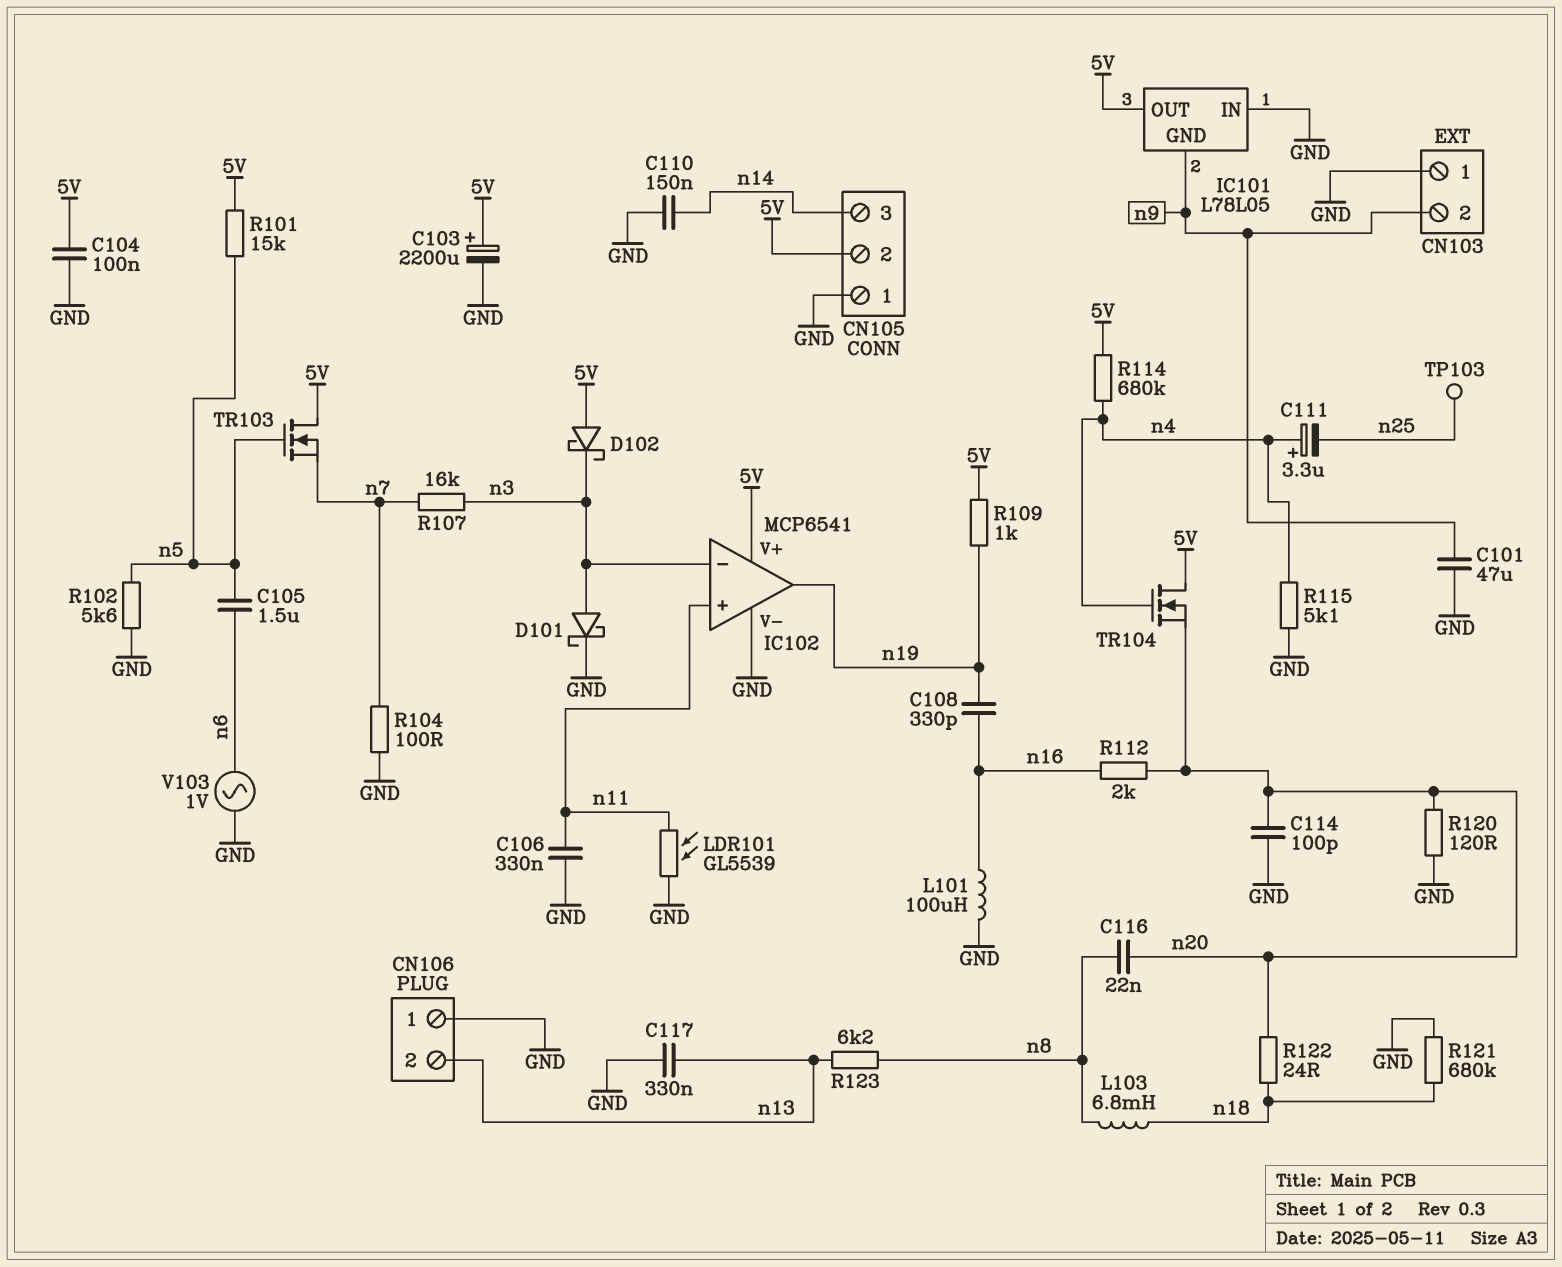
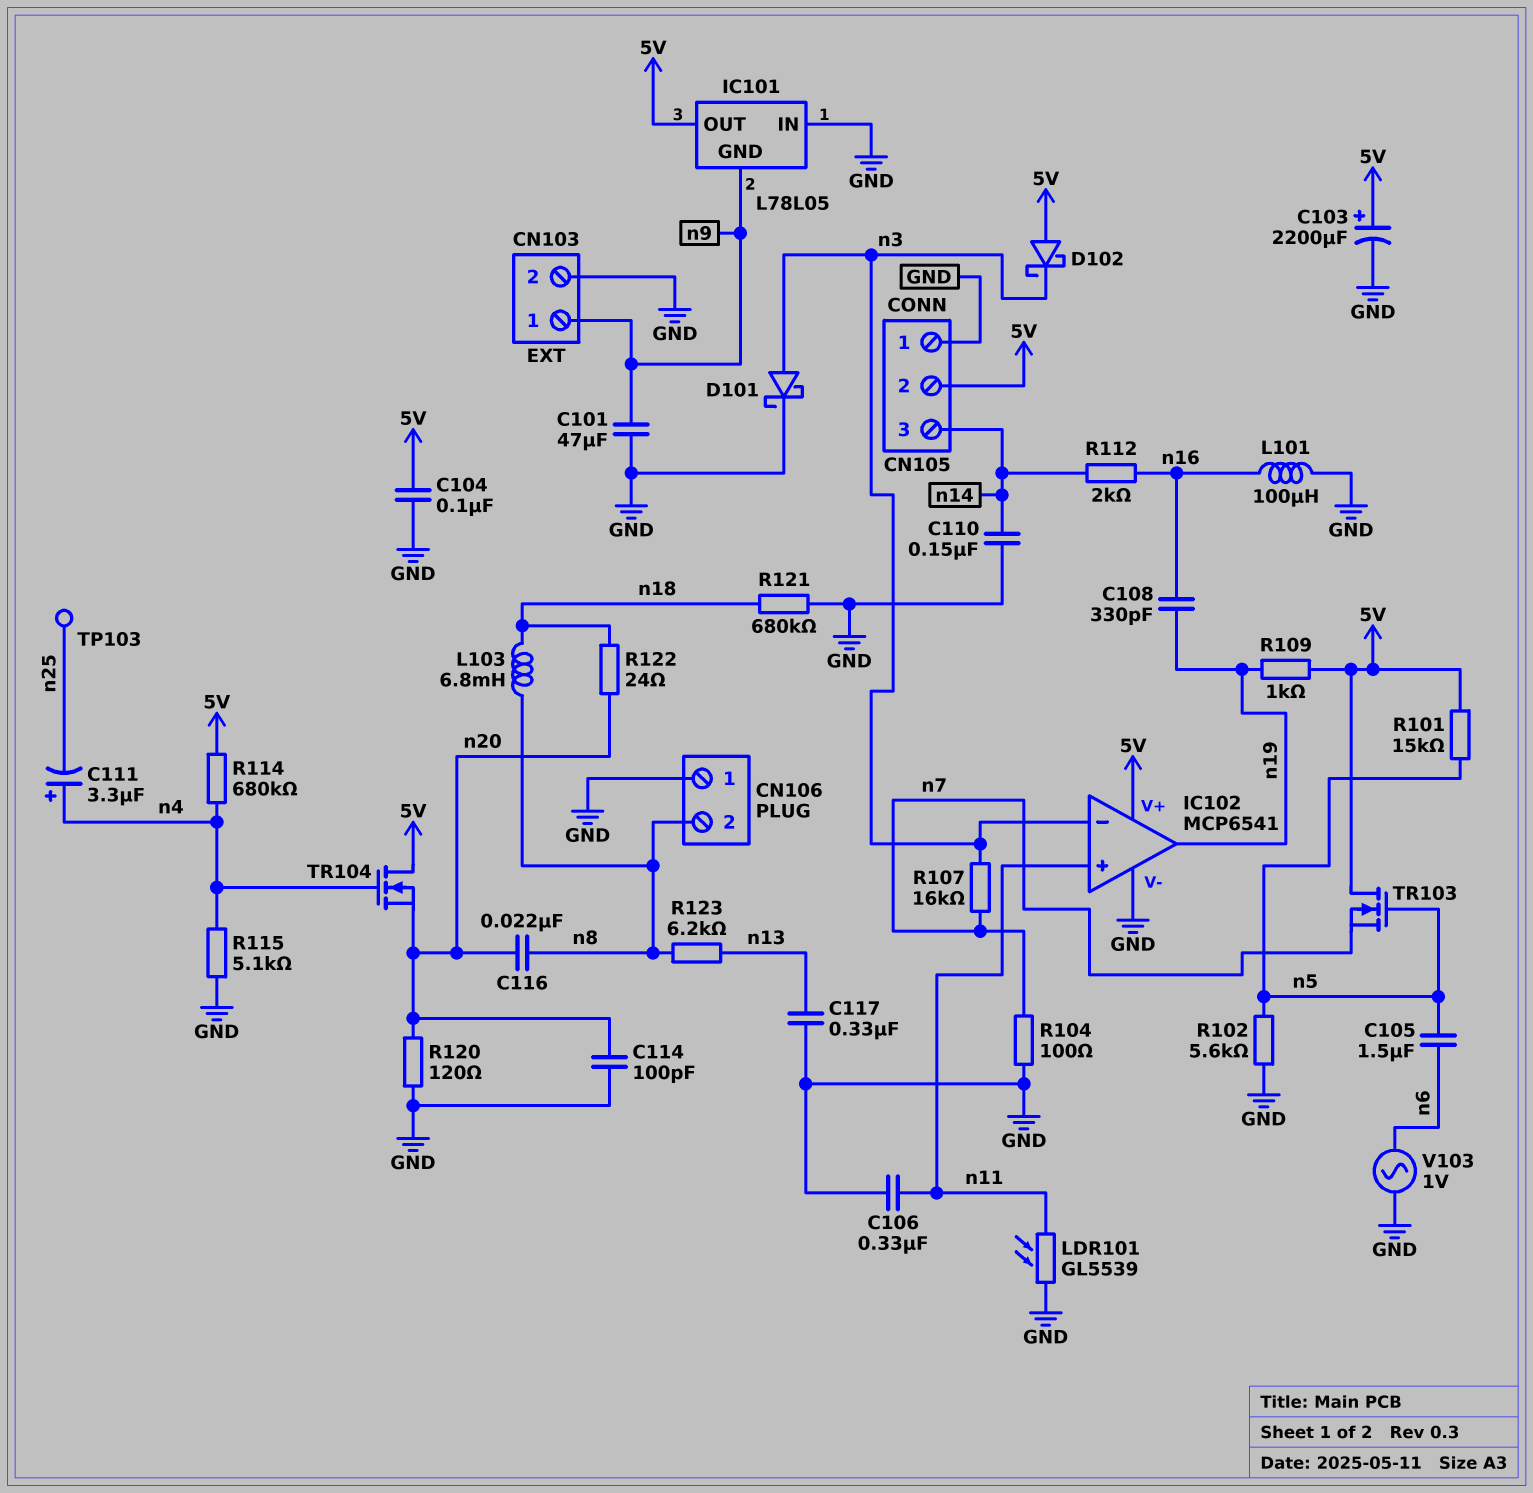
CN103 pin 1: GND -> n9
CN103 pin 2: n9 -> GND
CN106 pin 2: n13 -> n8
R112: 2k (n16, n20) -> 2k (n14, n16)

